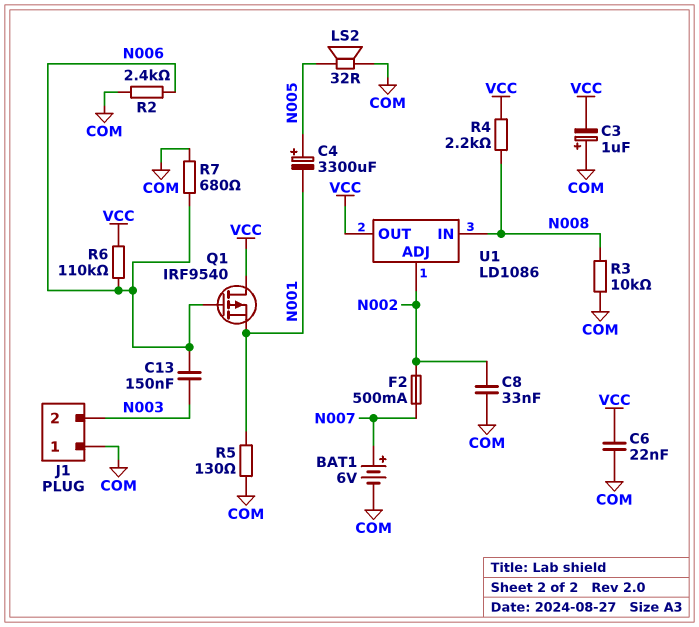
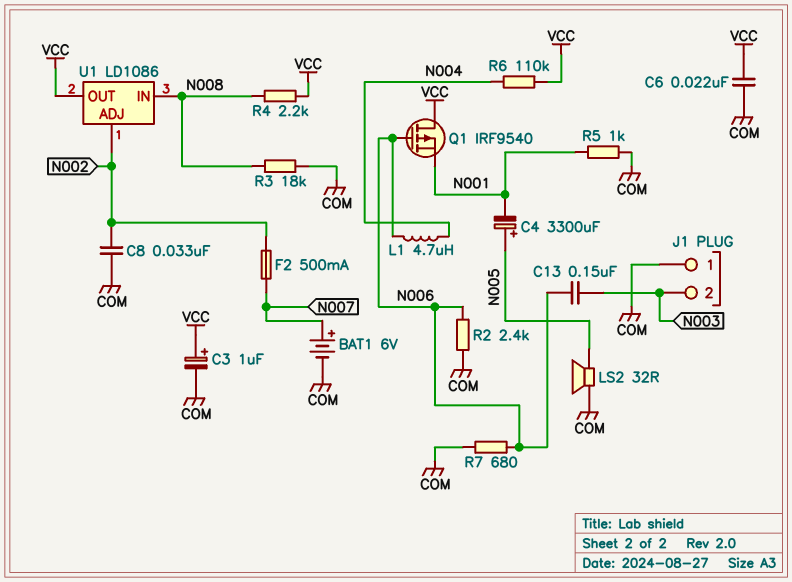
C3: 1uF (plus COM, minus VCC) -> 1uF (plus VCC, minus COM)
L1: none -> 4.7uH (N004, N006)
R3: 10k (COM, N008) -> 18k (COM, N008)
R5: 130 (COM, N001) -> 1k (COM, N001)
R6: 110k (N006, VCC) -> 110k (N004, VCC)

